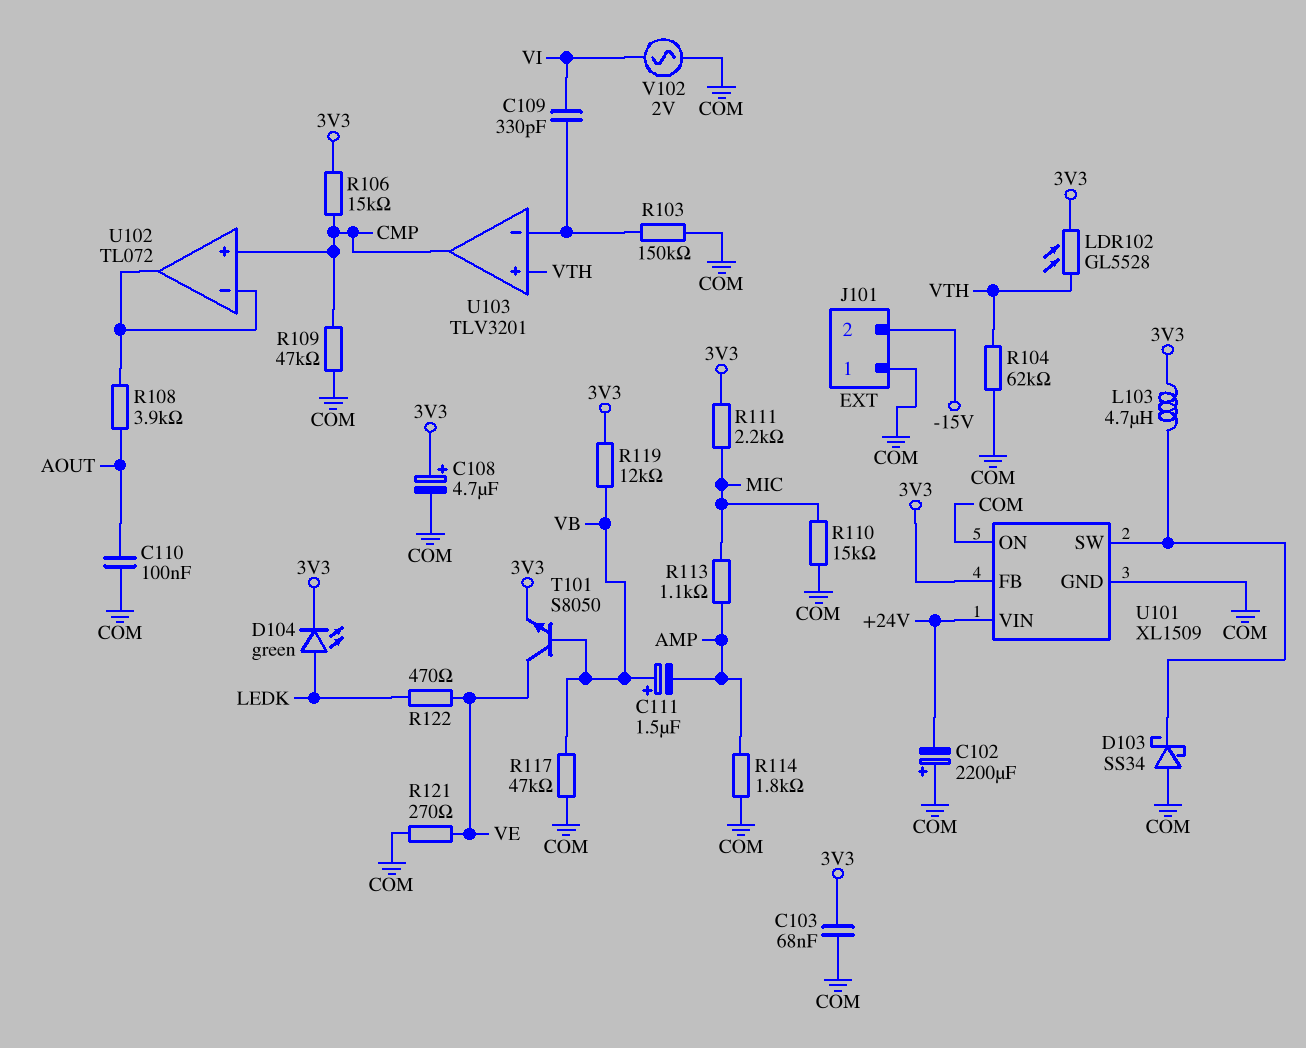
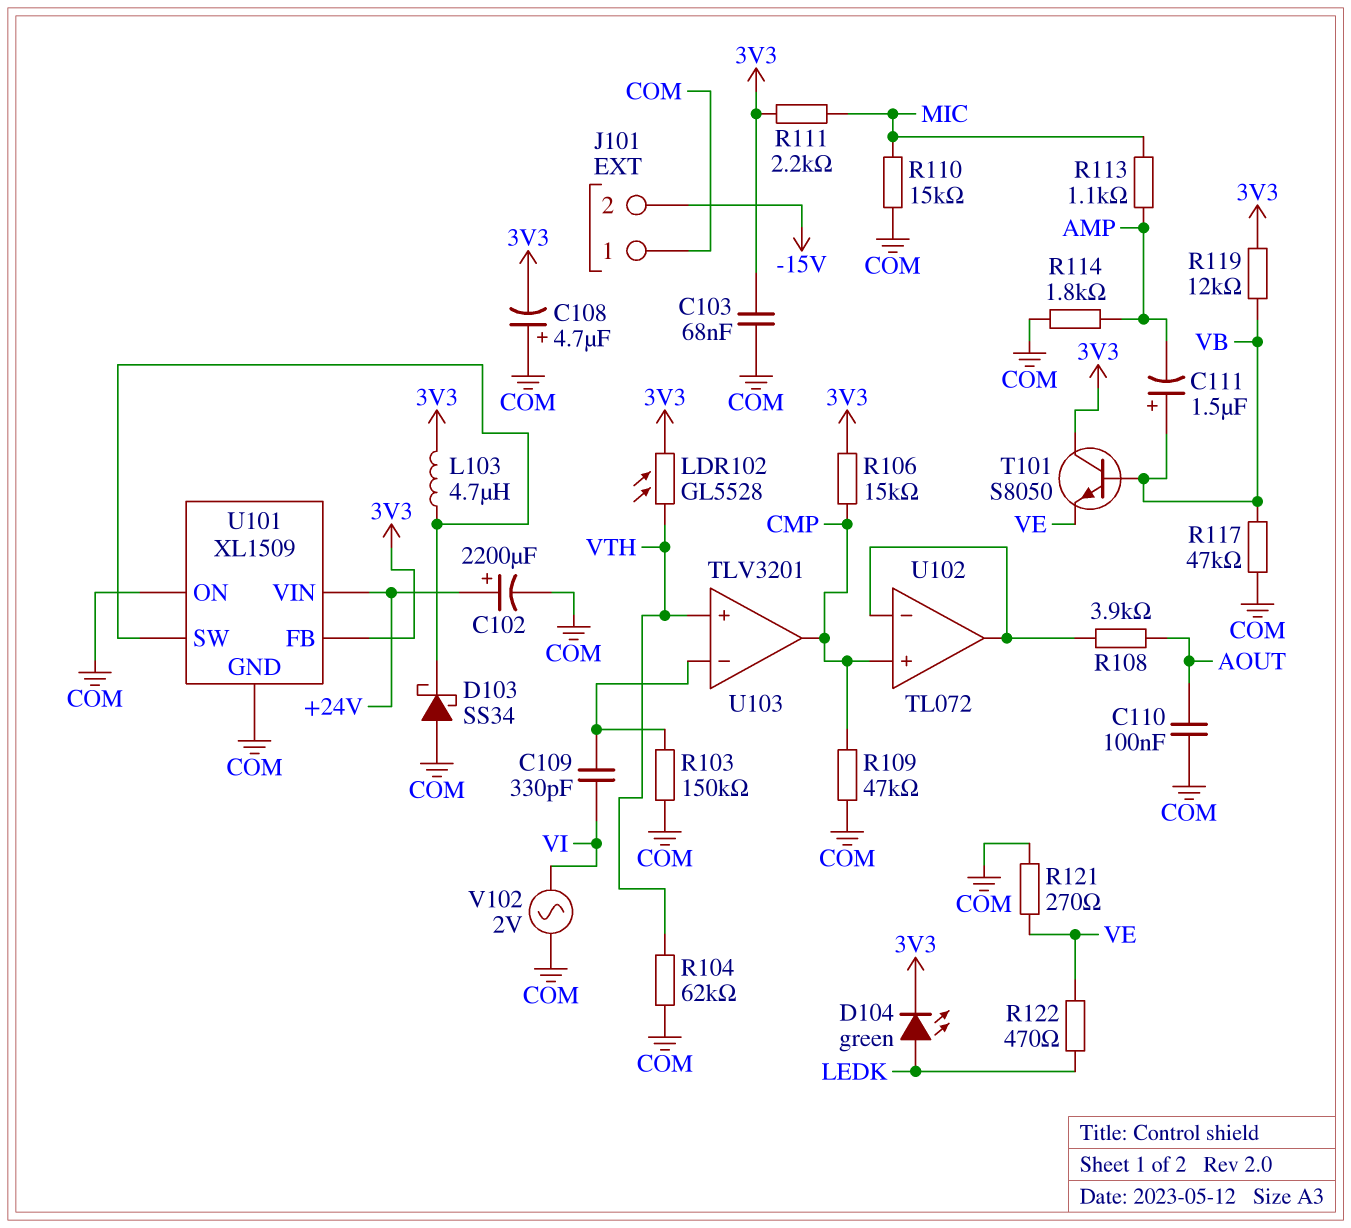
C102: 2200uF (plus COM, minus +24V) -> 2200uF (plus +24V, minus COM)
C108: 4.7uF (plus 3V3, minus COM) -> 4.7uF (plus COM, minus 3V3)
T101: NPN S8050 (B VB, C VE, E 3V3) -> NPN S8050 (B VB, C 3V3, E VE)

